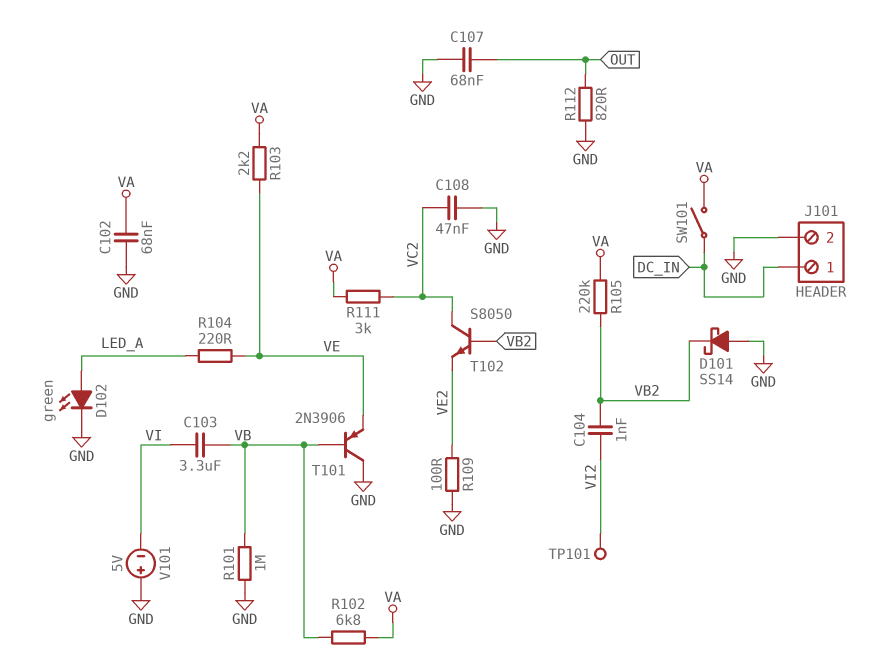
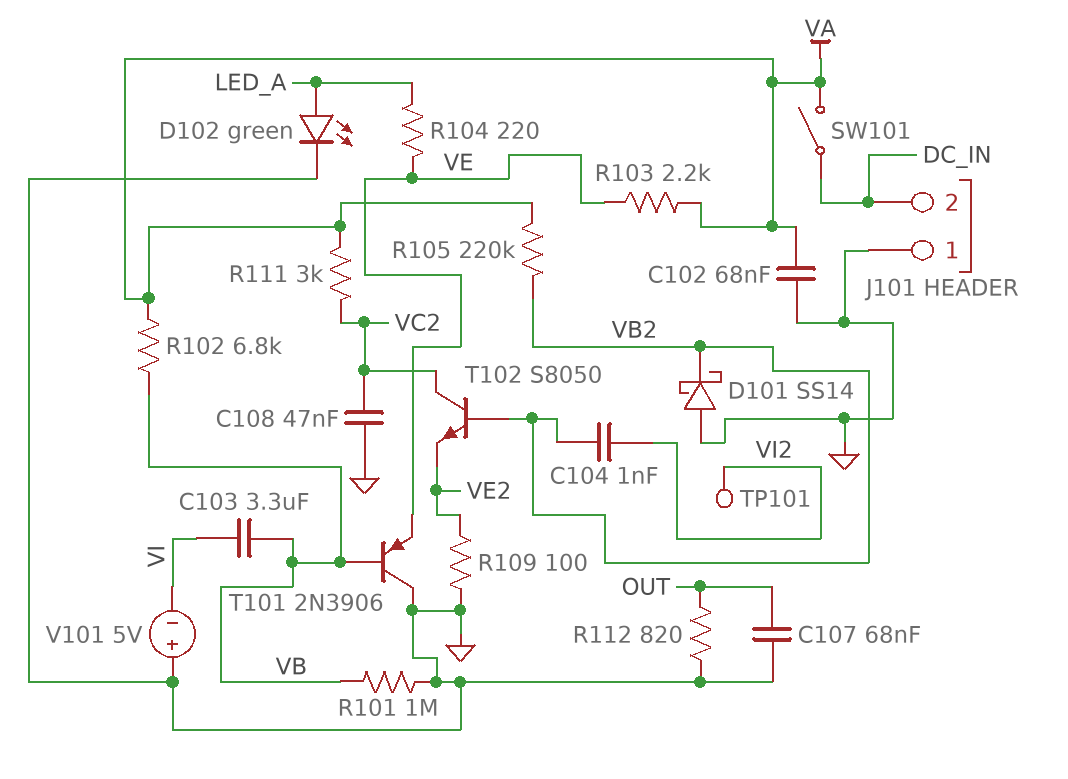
J101 pin 1: DC_IN -> GND
J101 pin 2: GND -> DC_IN

